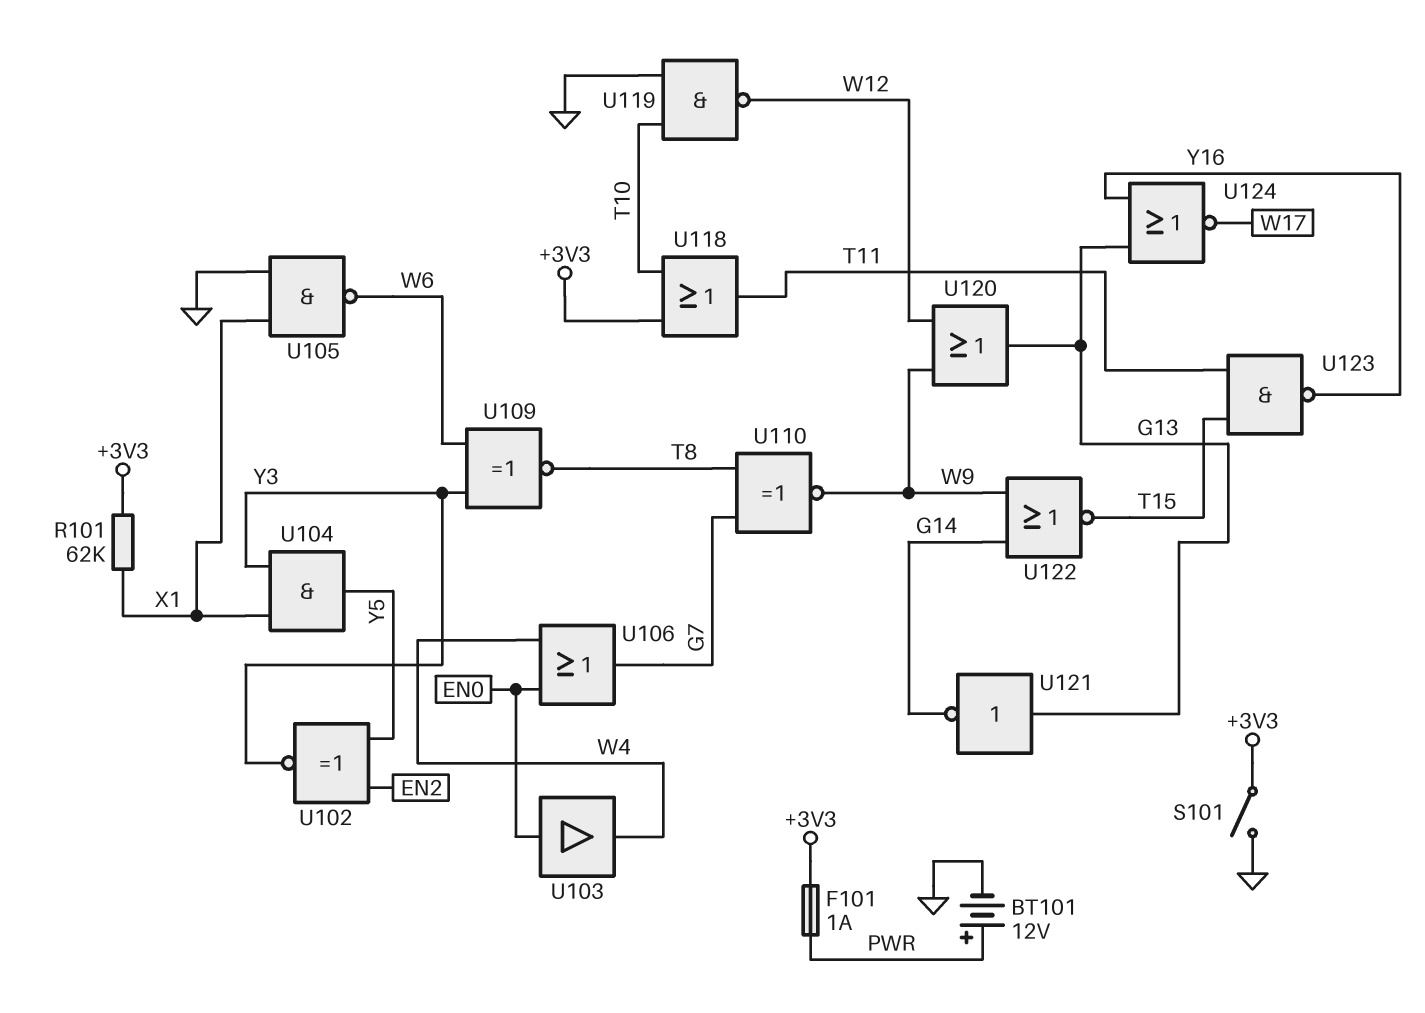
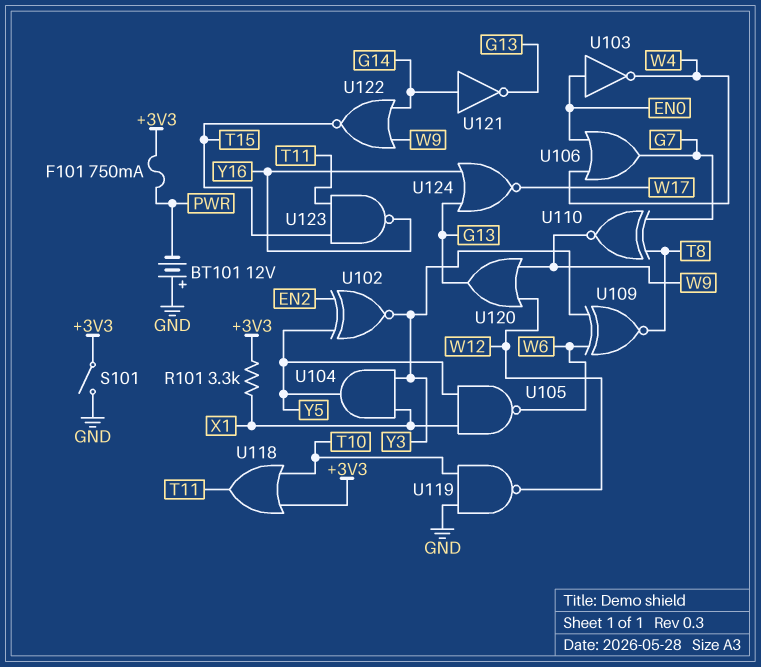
BT101: 12V (plus PWR, minus GND) -> 12V (plus GND, minus PWR)
F101: 1A (+3V3, PWR) -> 750mA (+3V3, PWR)
R101: 62k (+3V3, X1) -> 3.3k (+3V3, X1)
U103: buffer (in EN0, out W4) -> NOT (in EN0, out W4)
U105: NAND (in GND, in X1, out W6) -> NAND (in X1, in Y5, out W6)
U121: NOT (in G13, out G14) -> NOT (in G14, out G13)

